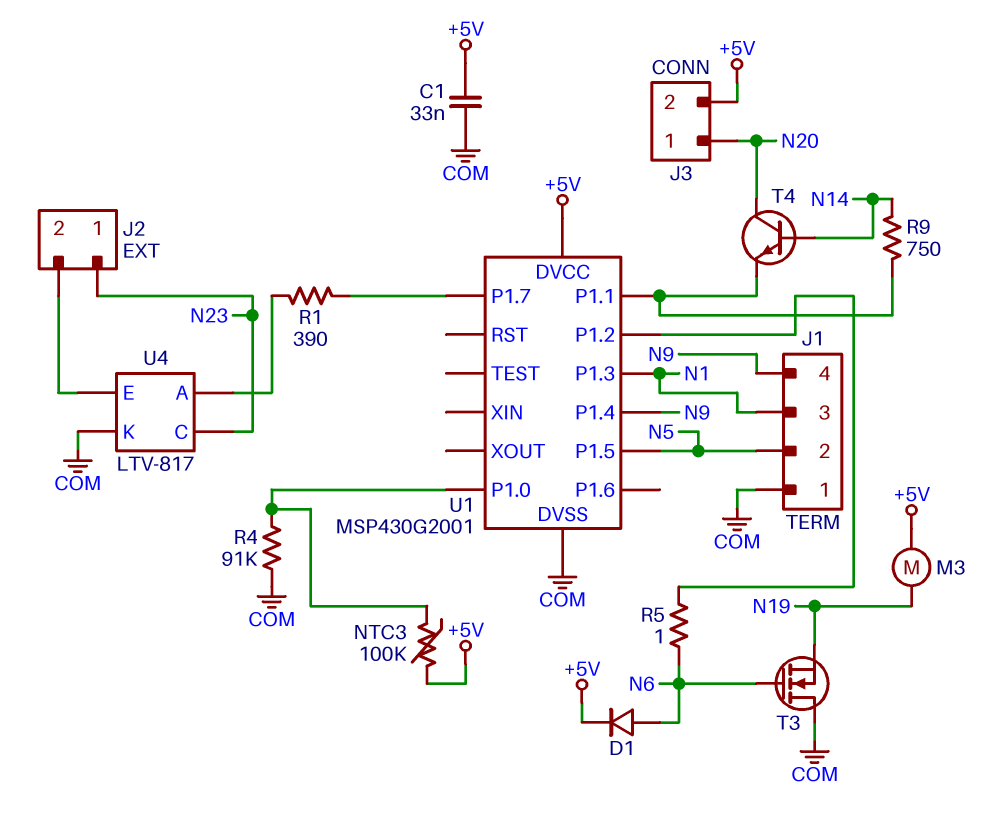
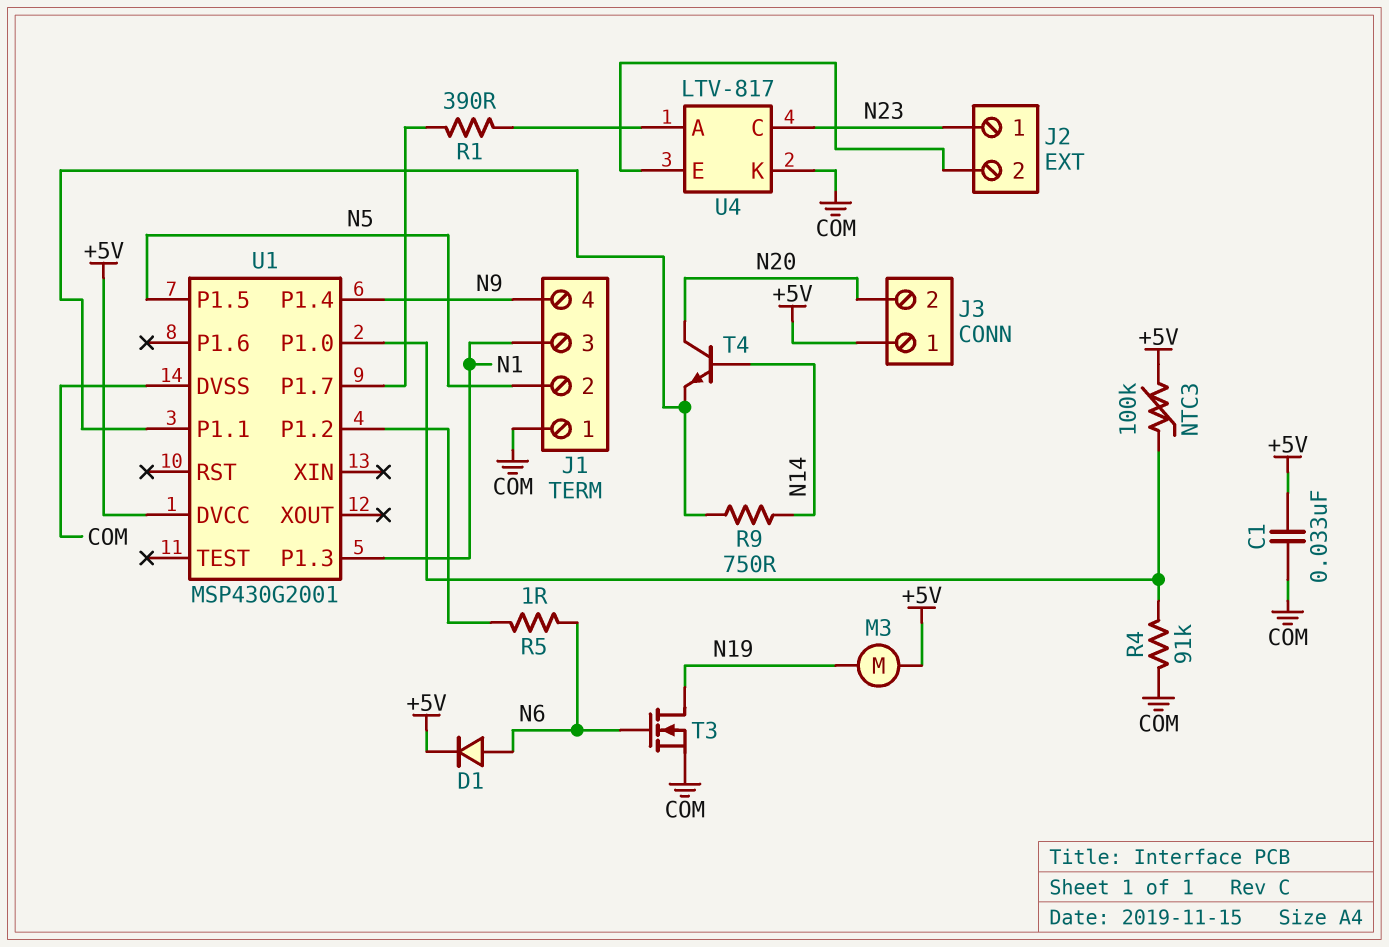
J3 pin 1: N20 -> +5V
J3 pin 2: +5V -> N20
T3: NMOS (G N6, D COM, S N19) -> NMOS (G N6, D N19, S COM)

